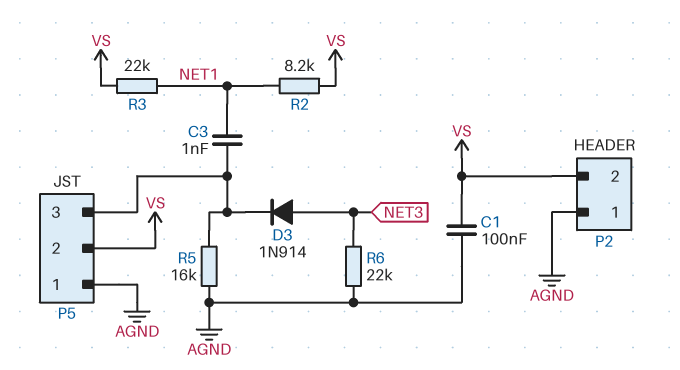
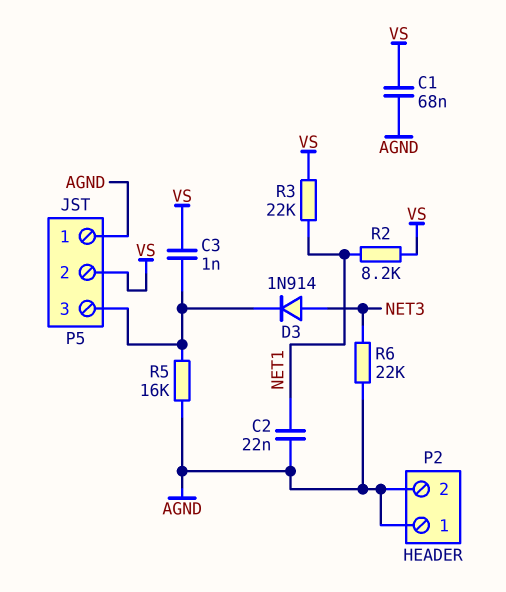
C1: 100nF (AGND, VS) -> 68nF (AGND, VS)
C2: none -> 22nF (AGND, NET1)
C3: 1nF (NET1, P5/3) -> 1nF (P5/3, VS)
P2 pin 2: VS -> AGND

